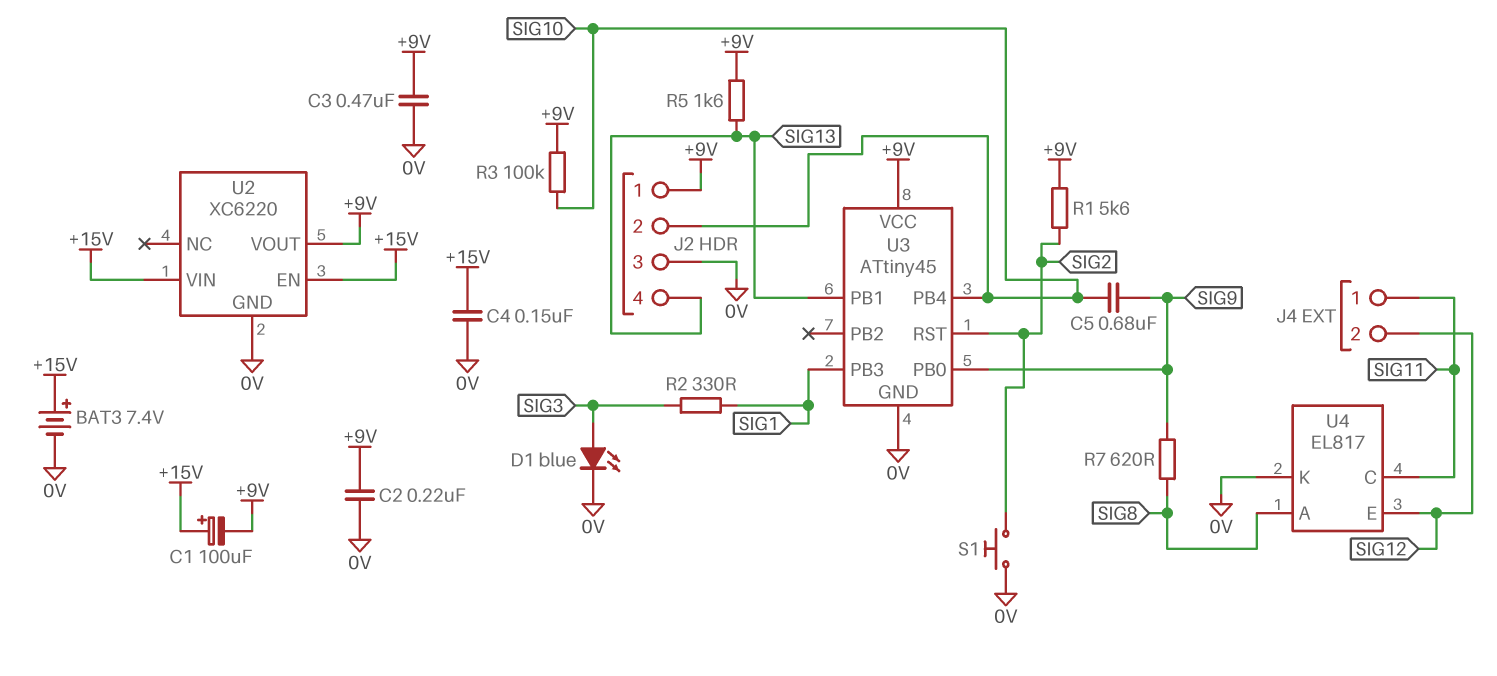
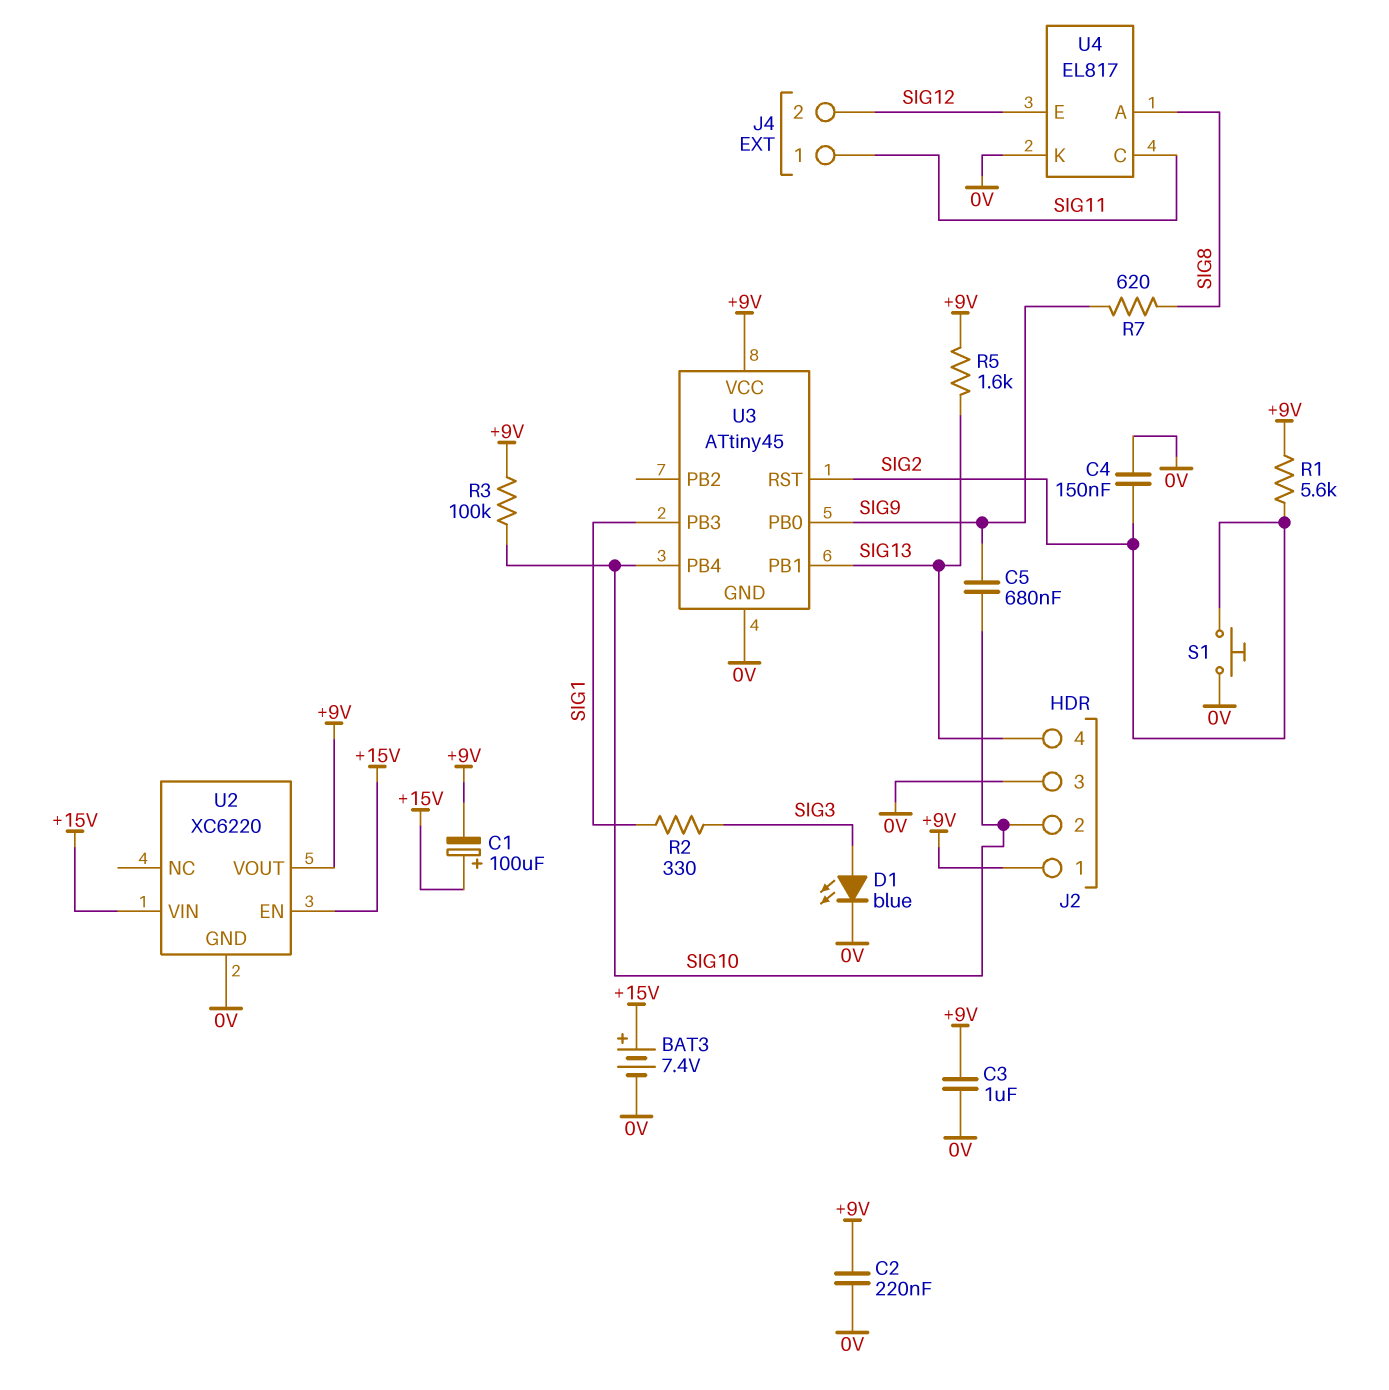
C3: 470nF (+9V, 0V) -> 1uF (+9V, 0V)
C4: 150nF (+15V, 0V) -> 150nF (0V, SIG2)

